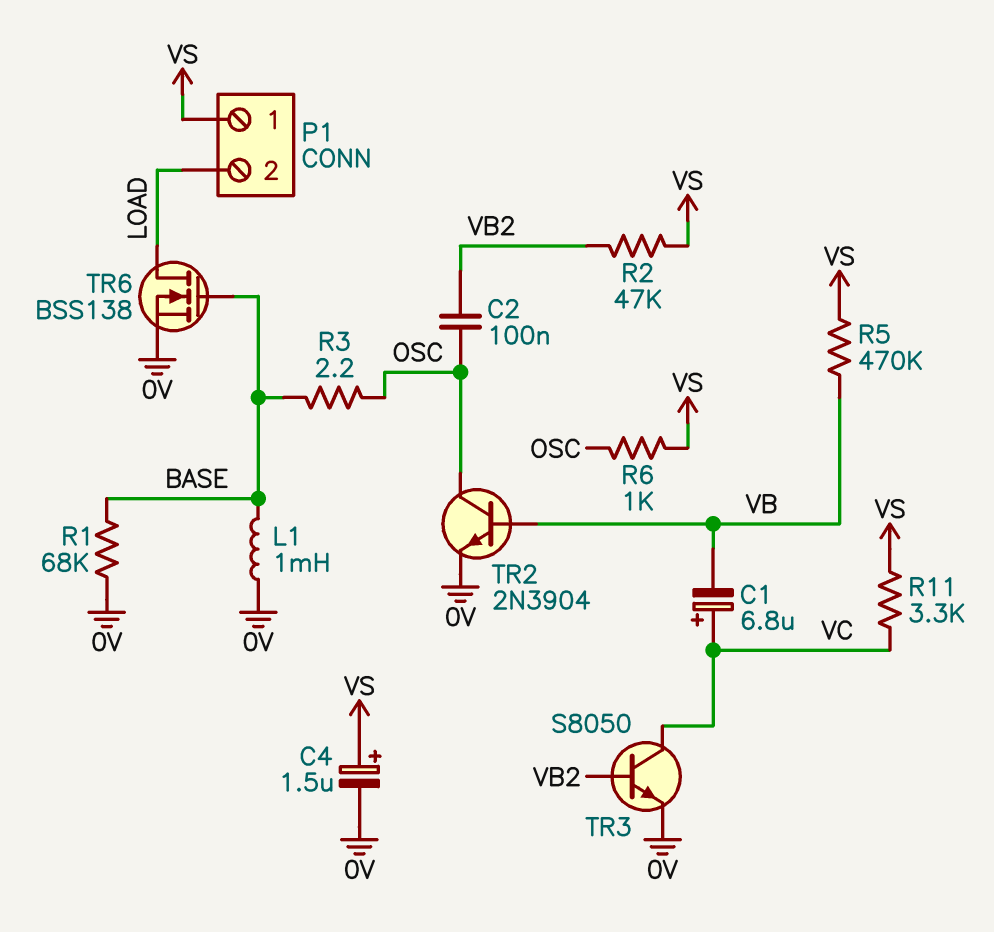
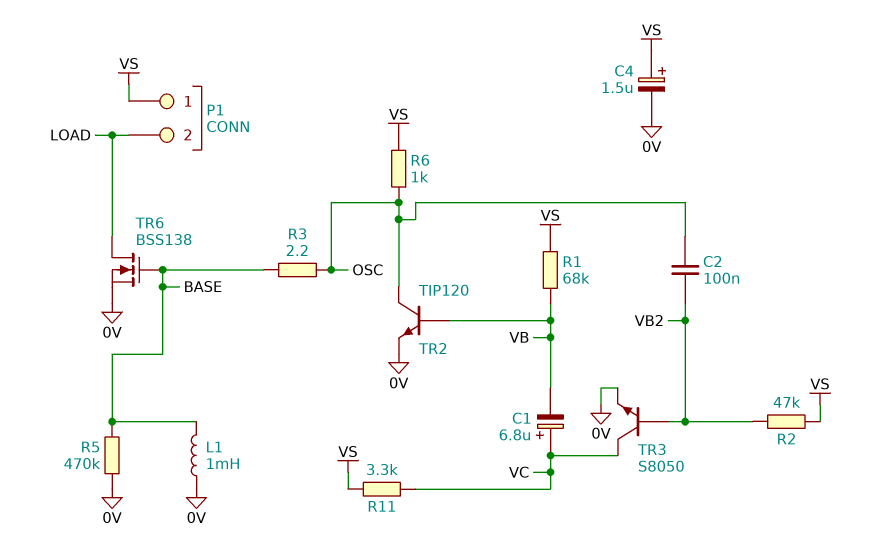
R1: 68k (0V, BASE) -> 68k (VB, VS)
R5: 470k (VB, VS) -> 470k (0V, BASE)
TR2: NPN 2N3904 (B VB, C OSC, E 0V) -> NPN TIP120 (B VB, C OSC, E 0V)

